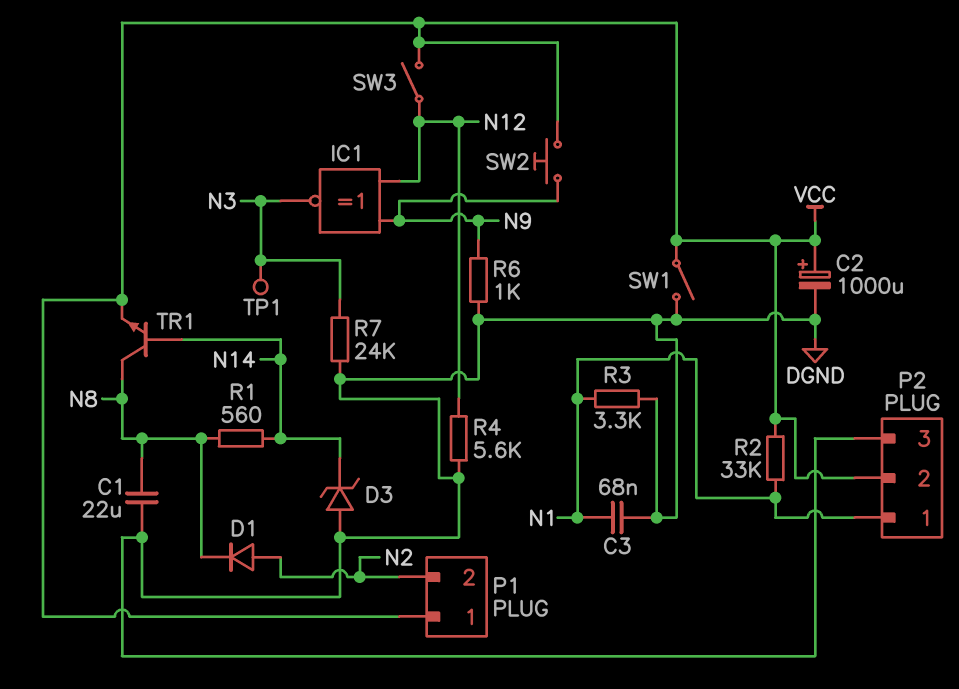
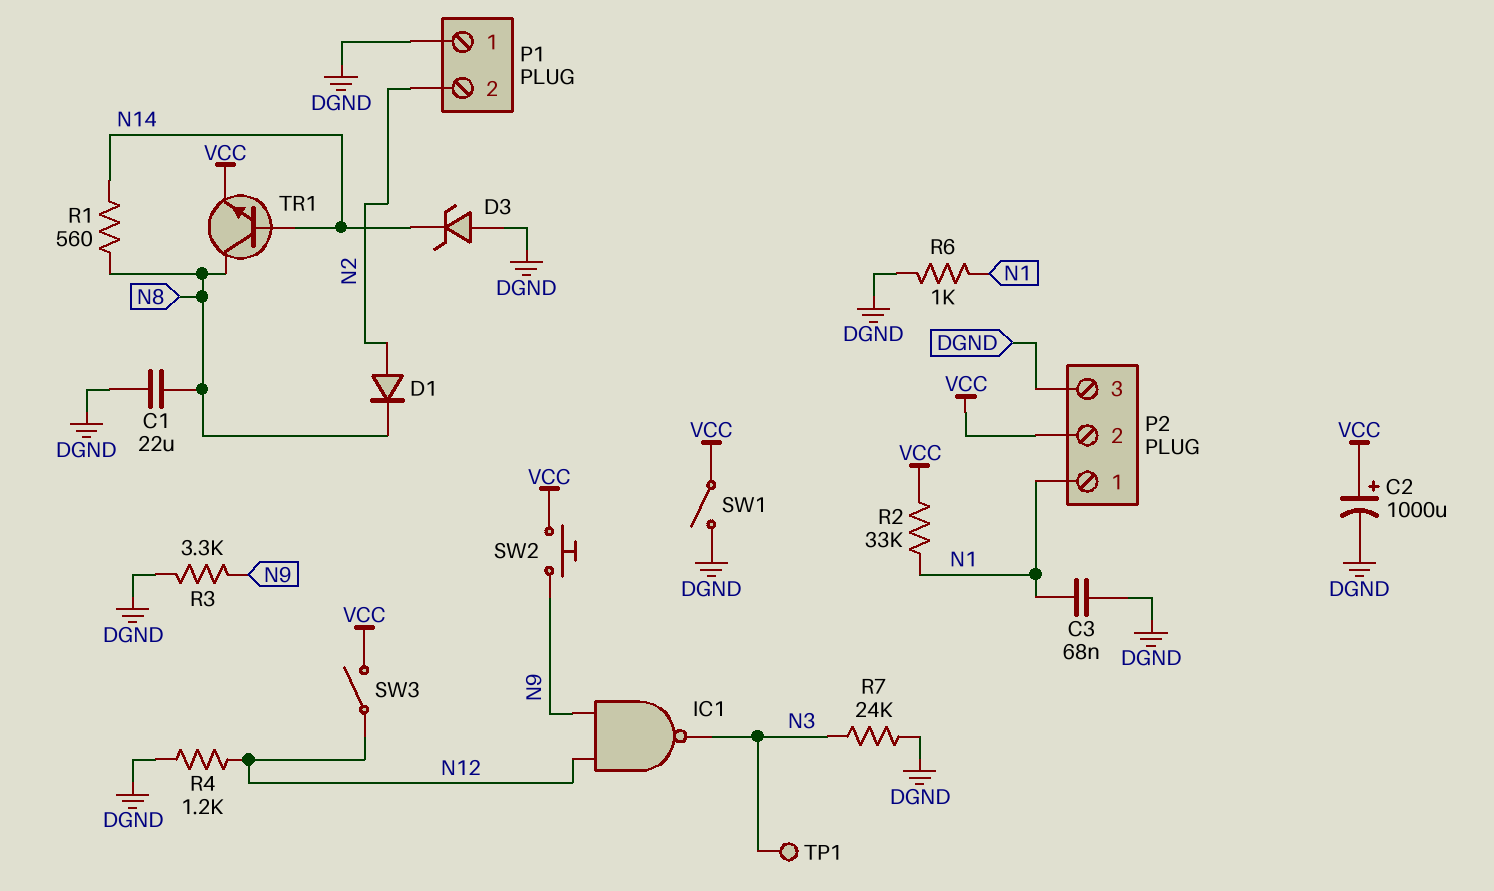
IC1: XNOR (in N9, in N12, out N3) -> NAND (in N9, in N12, out N3)
P1 pin 1: VCC -> DGND
R3: 3.3k (DGND, N1) -> 3.3k (DGND, N9)
R4: 5.6k (DGND, N12) -> 1.2k (DGND, N12)
R6: 1k (DGND, N9) -> 1k (DGND, N1)

